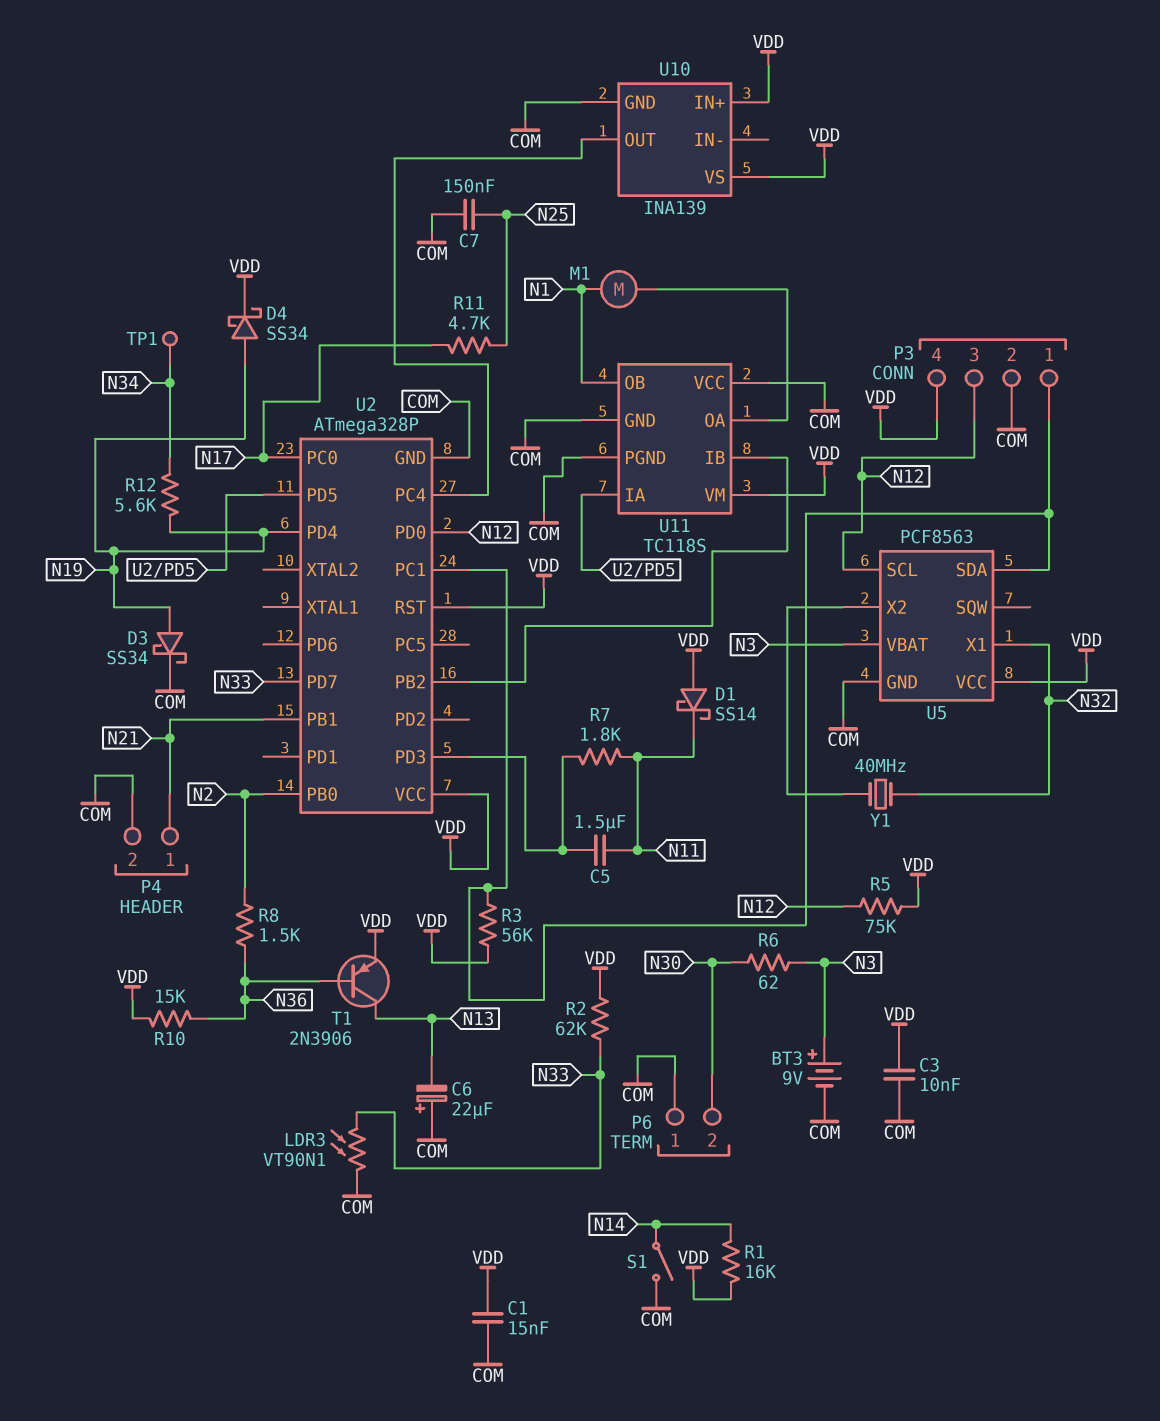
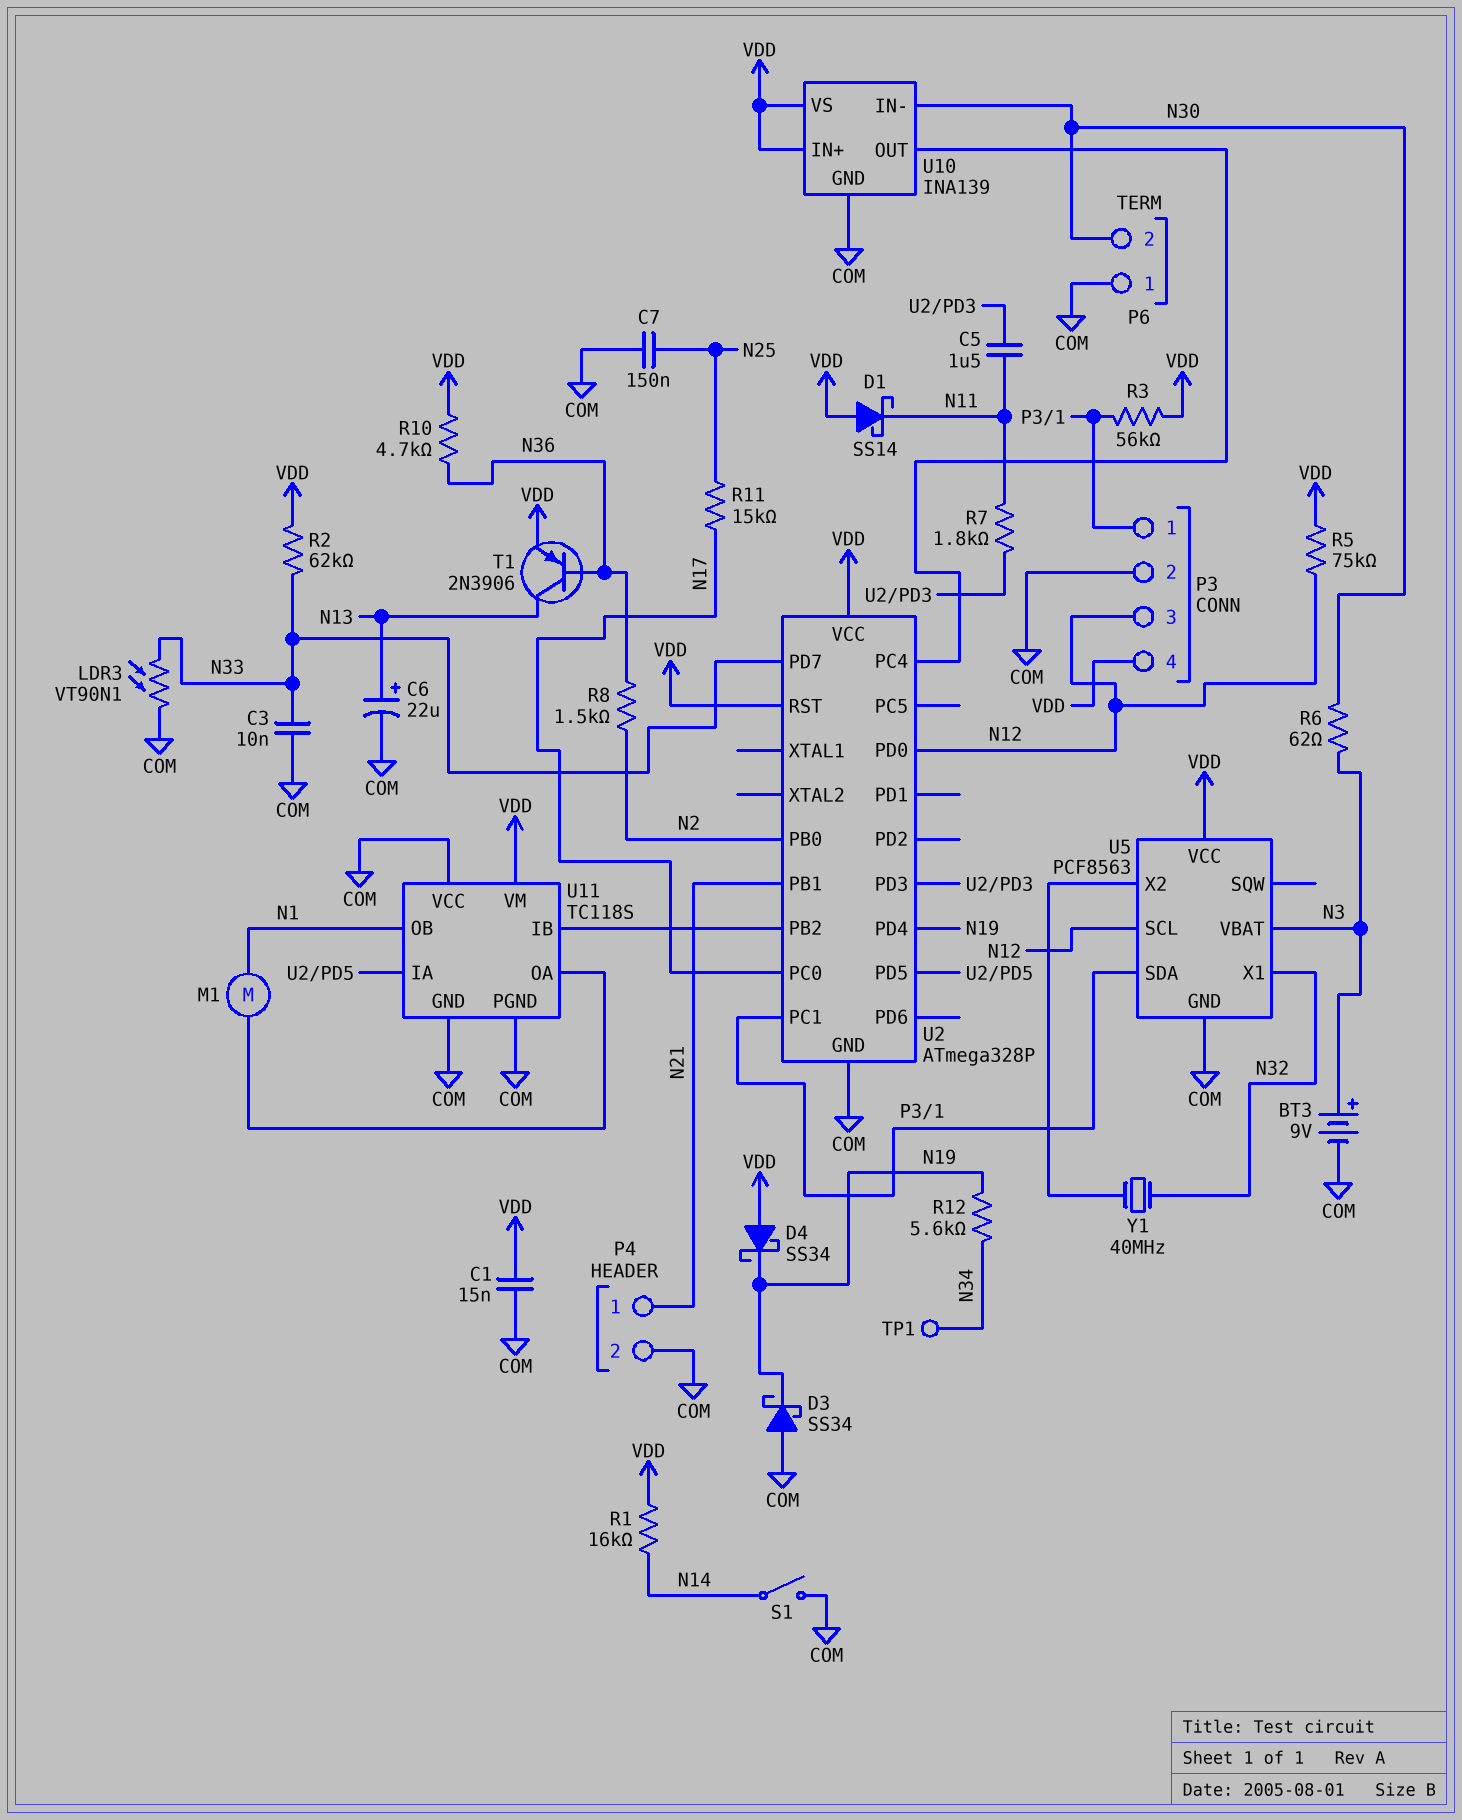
C3: 10nF (COM, VDD) -> 10nF (COM, N33)
C6: 22uF (plus COM, minus N13) -> 22uF (plus N13, minus COM)
D3: schottky SS34 (A N19, K COM) -> schottky SS34 (A COM, K N19)
D4: schottky SS34 (A N19, K VDD) -> schottky SS34 (A VDD, K N19)
R10: 15k (N36, VDD) -> 4.7k (N36, VDD)
R11: 4.7k (N17, N25) -> 15k (N17, N25)
U10 pin IN-: none -> N30

